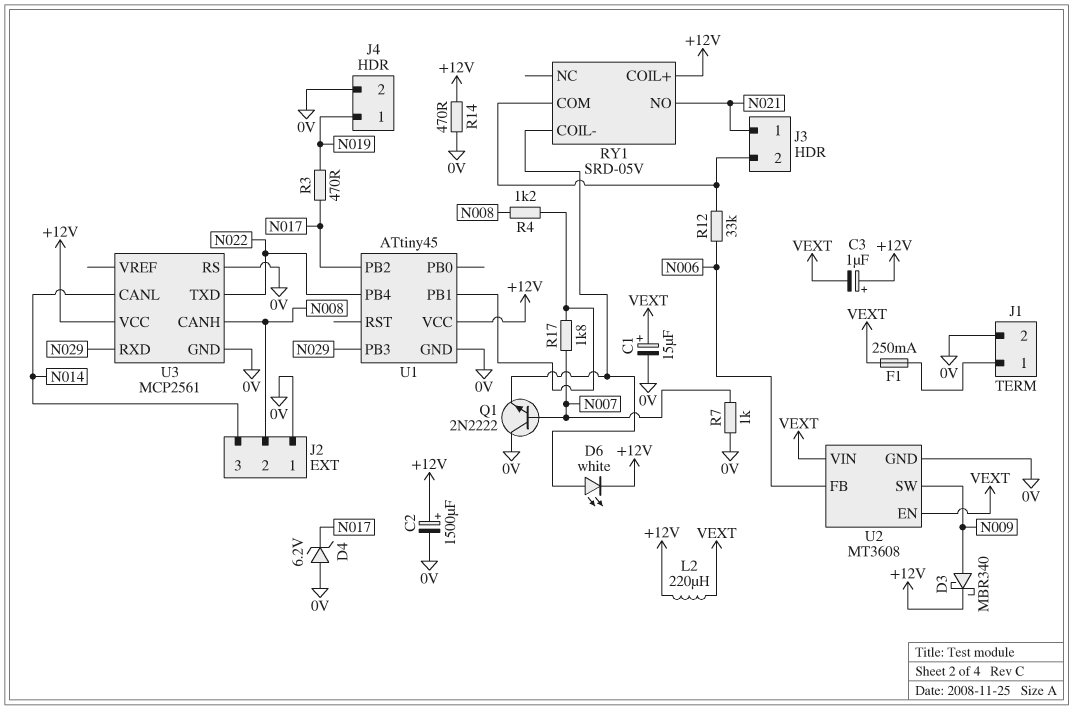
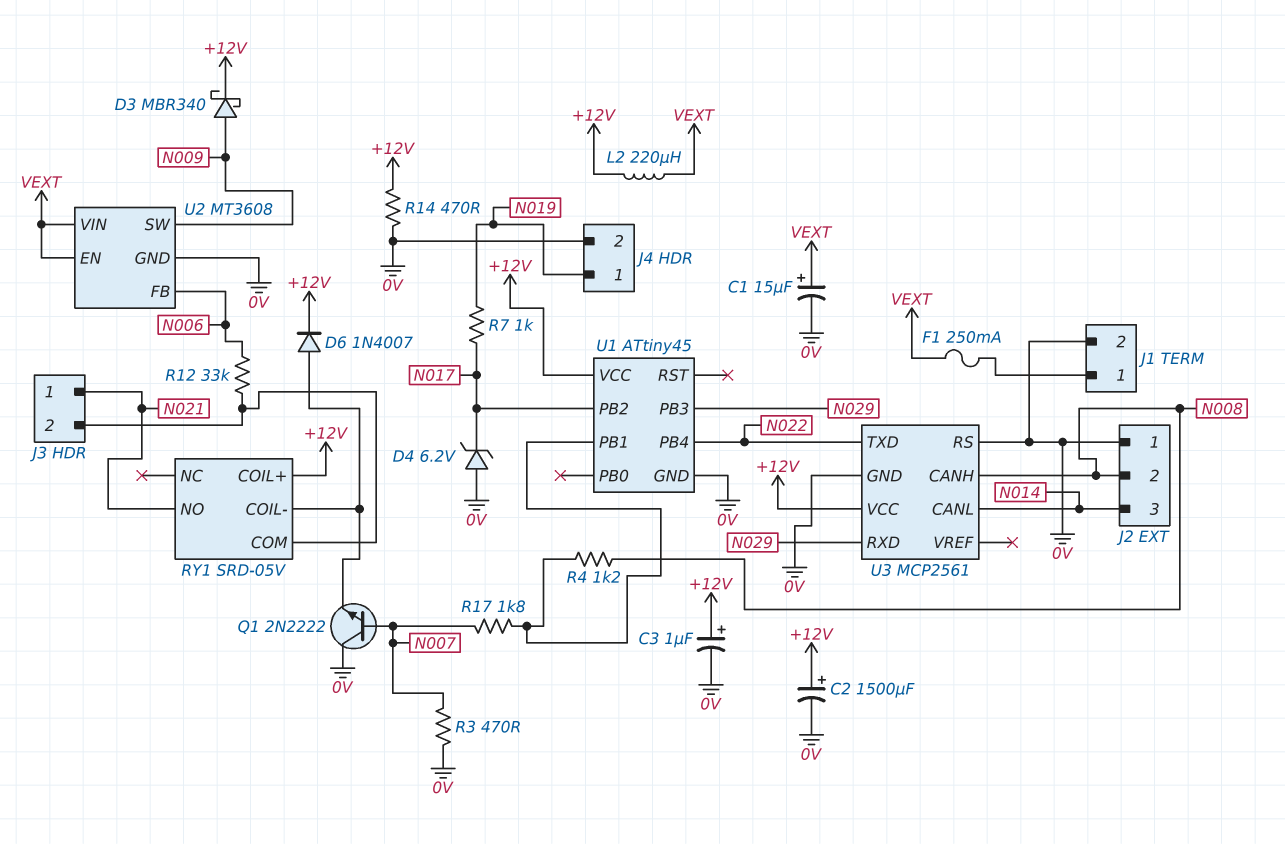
C3: 1uF (plus +12V, minus VEXT) -> 1uF (plus +12V, minus 0V)
D6: LED white (A RY1/COIL-, K +12V) -> diode 1N4007 (A RY1/COIL-, K +12V)
R3: 470 (N017, N019) -> 470 (0V, N007)
R7: 1k (0V, N007) -> 1k (N017, N019)

